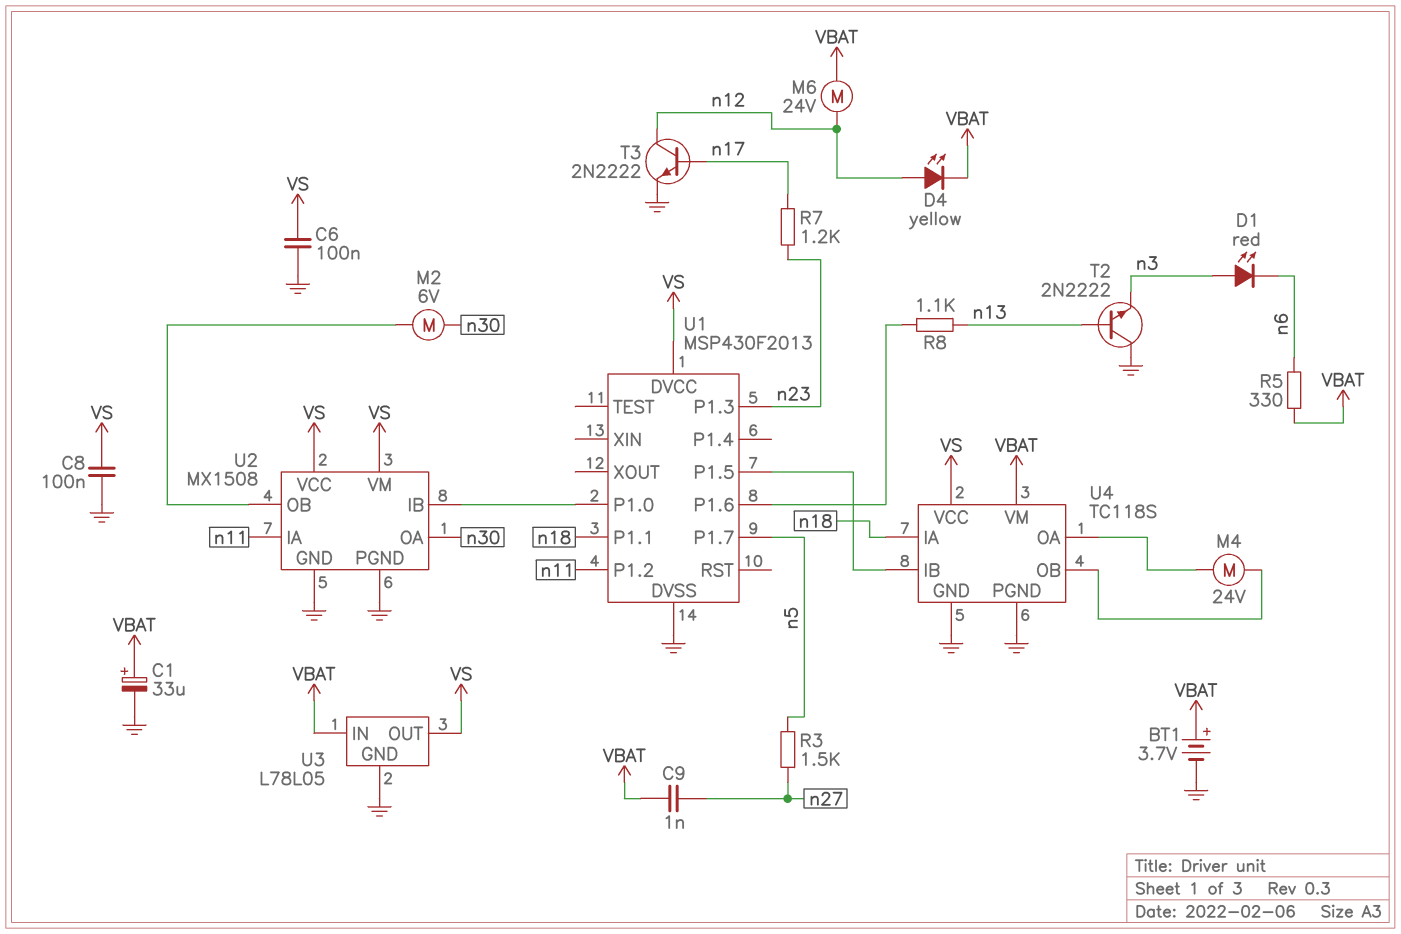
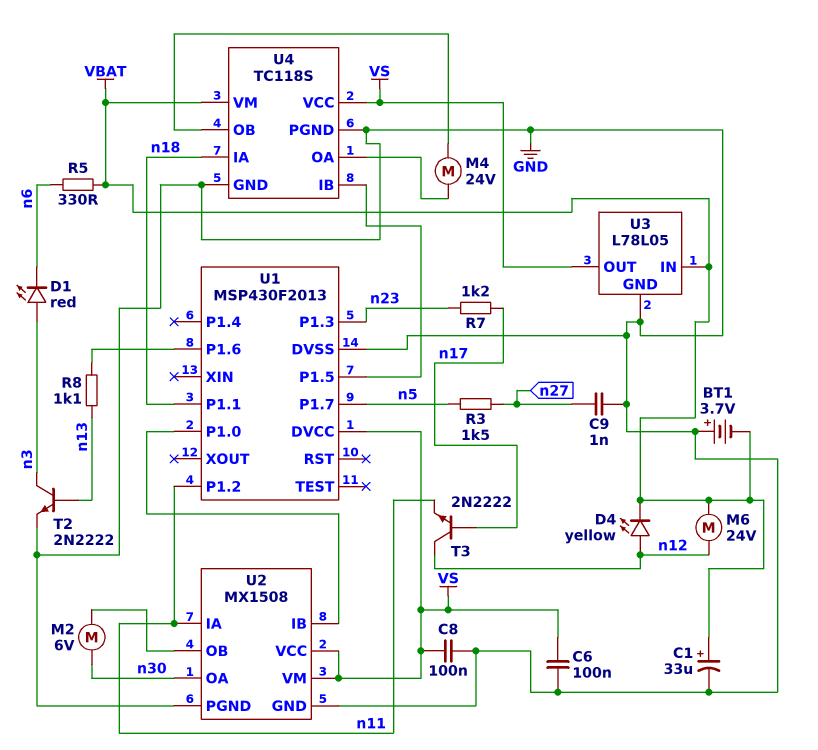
BT1: 3.7V (plus VBAT, minus GND) -> 3.7V (plus GND, minus VBAT)
C9: 1nF (VBAT, n27) -> 1nF (GND, n27)
T2: NPN 2N2222 (B n13, C GND, E n3) -> NPN 2N2222 (B n13, C n3, E GND)
T3: NPN 2N2222 (B n17, C n12, E GND) -> NPN 2N2222 (B n17, C n12, E n11)

